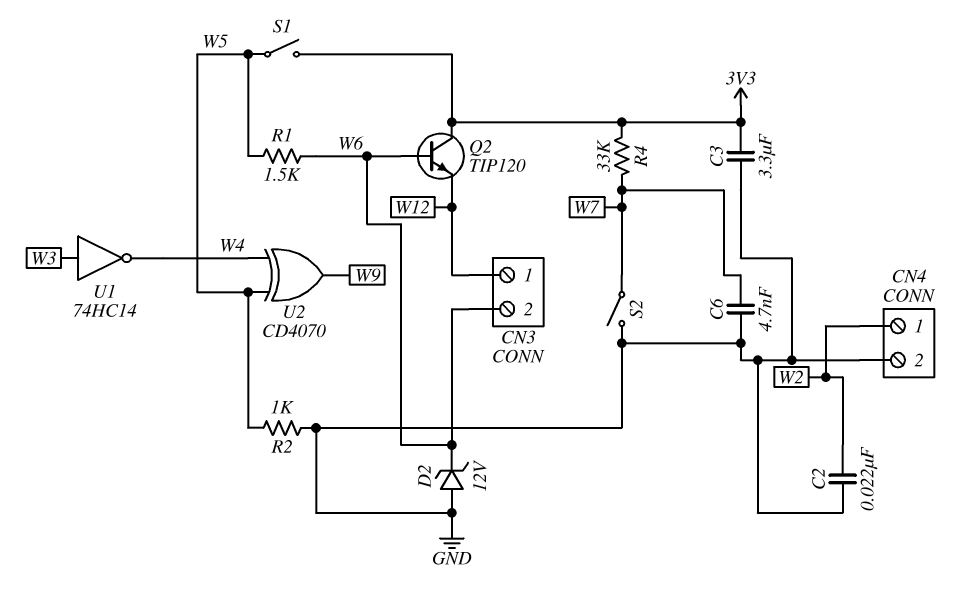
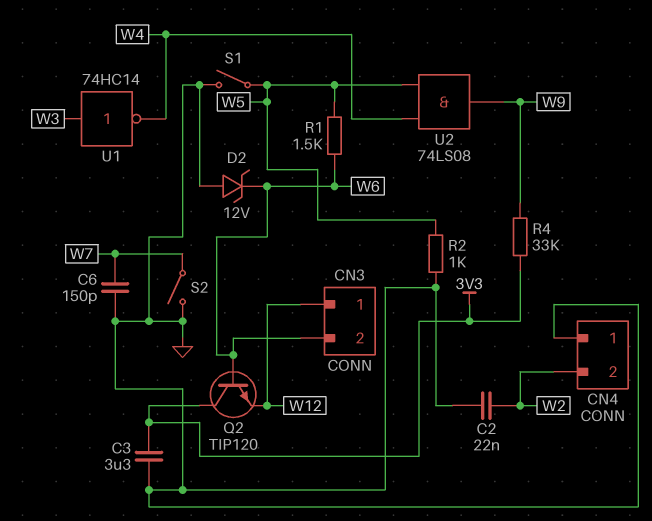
C6: 4.7nF (GND, W7) -> 150pF (GND, W7)
CN4 pin 1: W2 -> GND
CN4 pin 2: GND -> W2
R4: 33k (3V3, W7) -> 33k (3V3, W9)
S1: switch (3V3, W5) -> switch (GND, W5)
U2: XOR CD4070 (in W4, in W5, out W9) -> AND 74LS08 (in W4, in W5, out W9)

